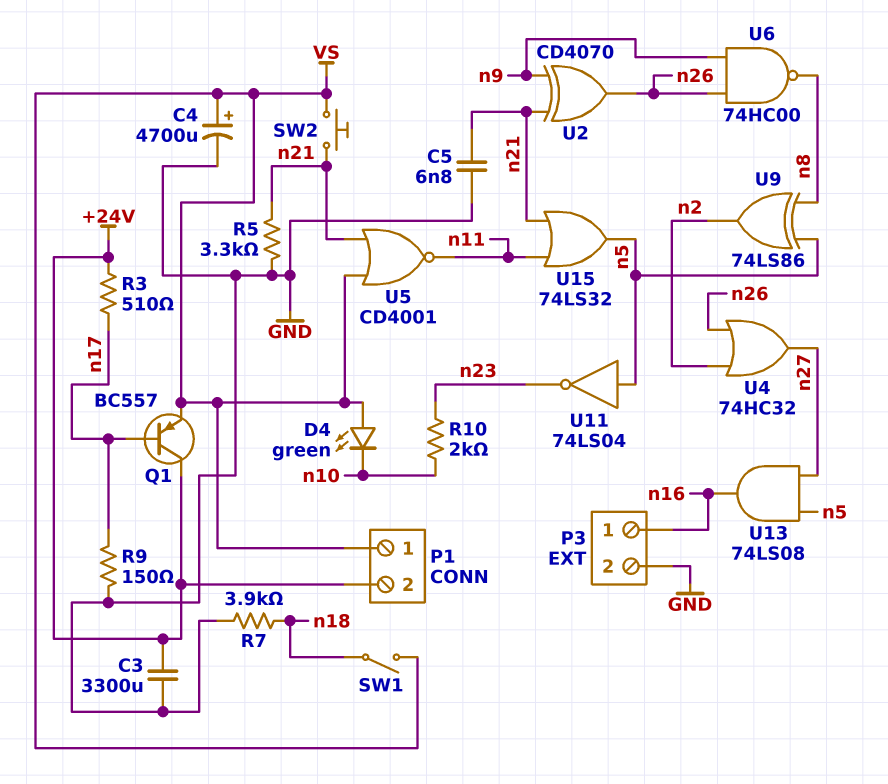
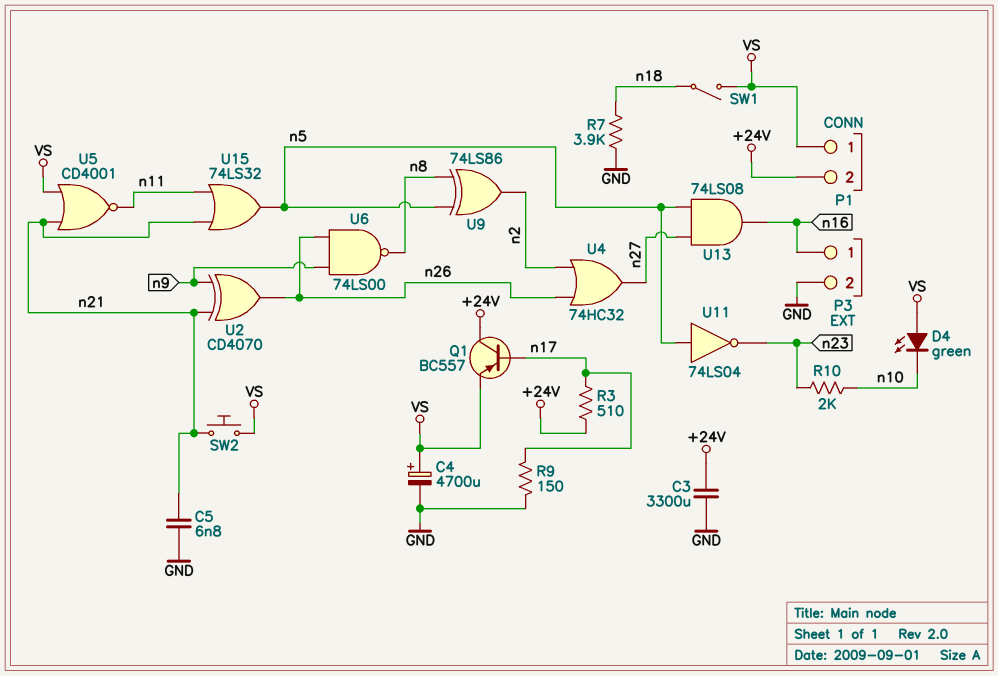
R5: 3.3k (GND, n21) -> none
U6: NAND 74HC00 (in n9, in n26, out n8) -> NAND 74LS00 (in n9, in n26, out n8)

